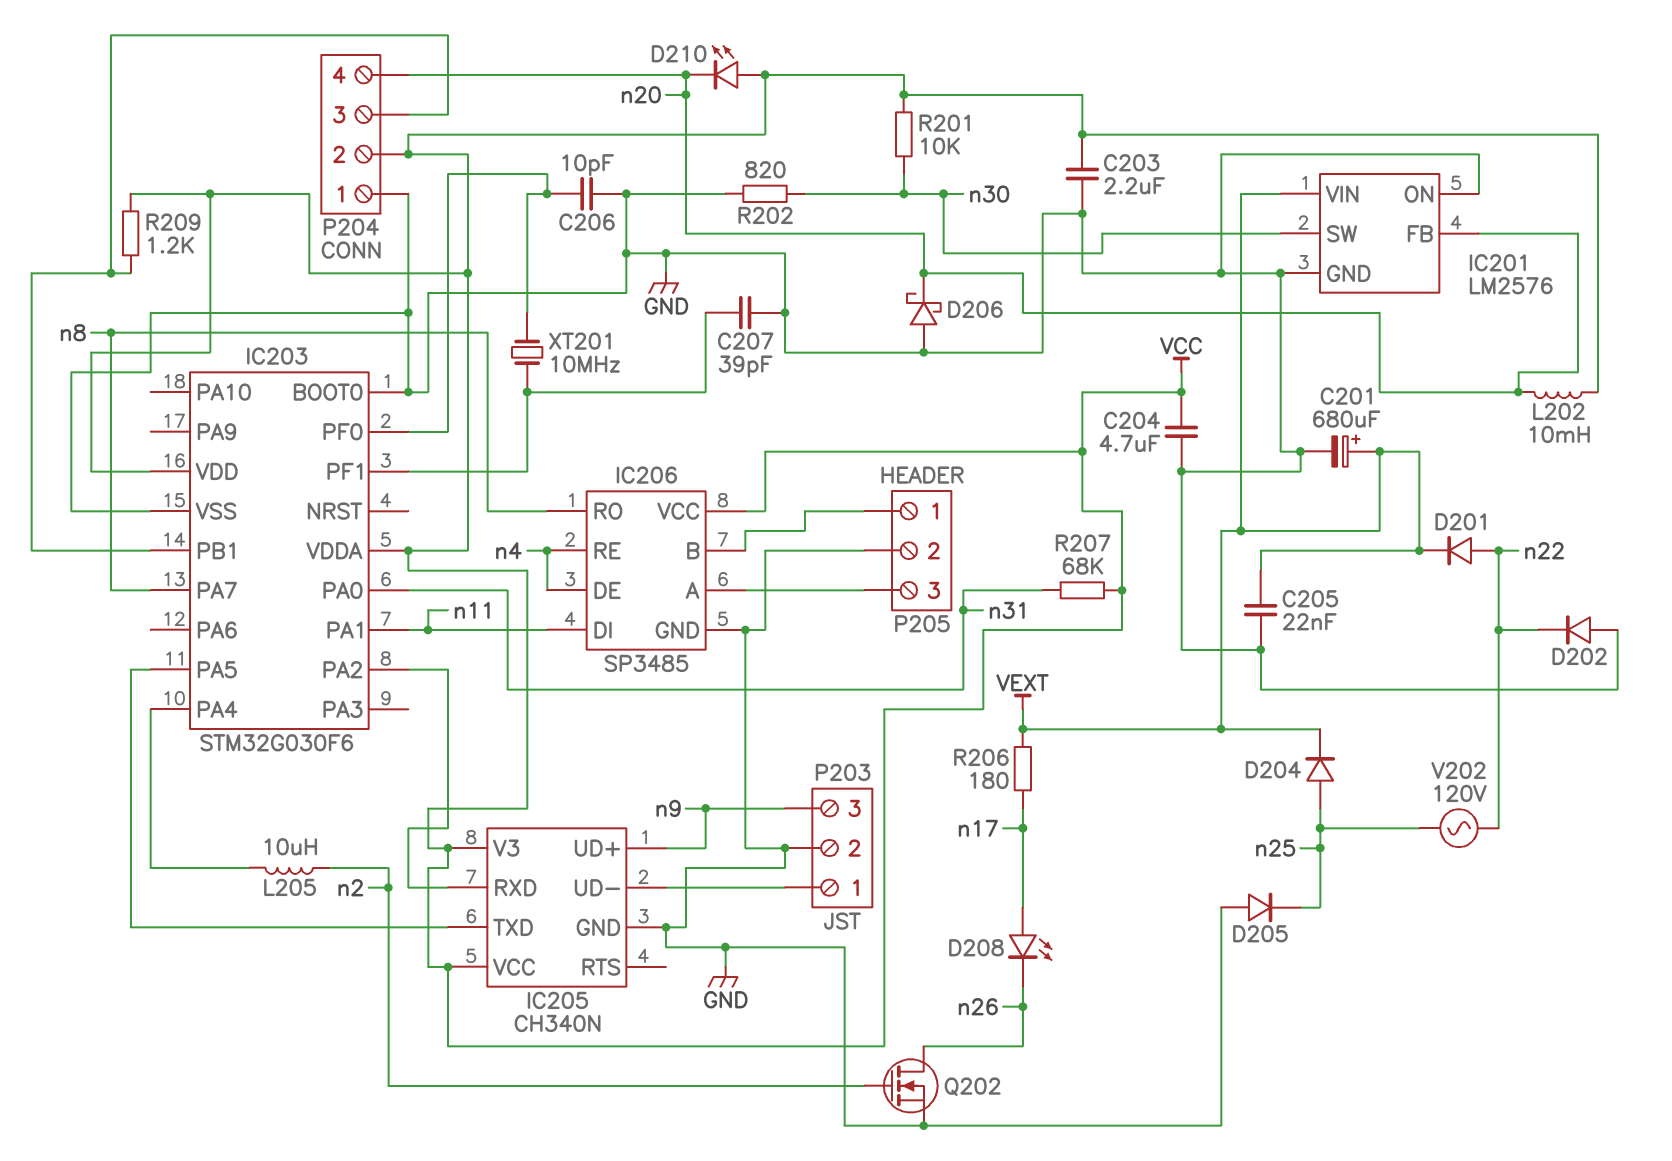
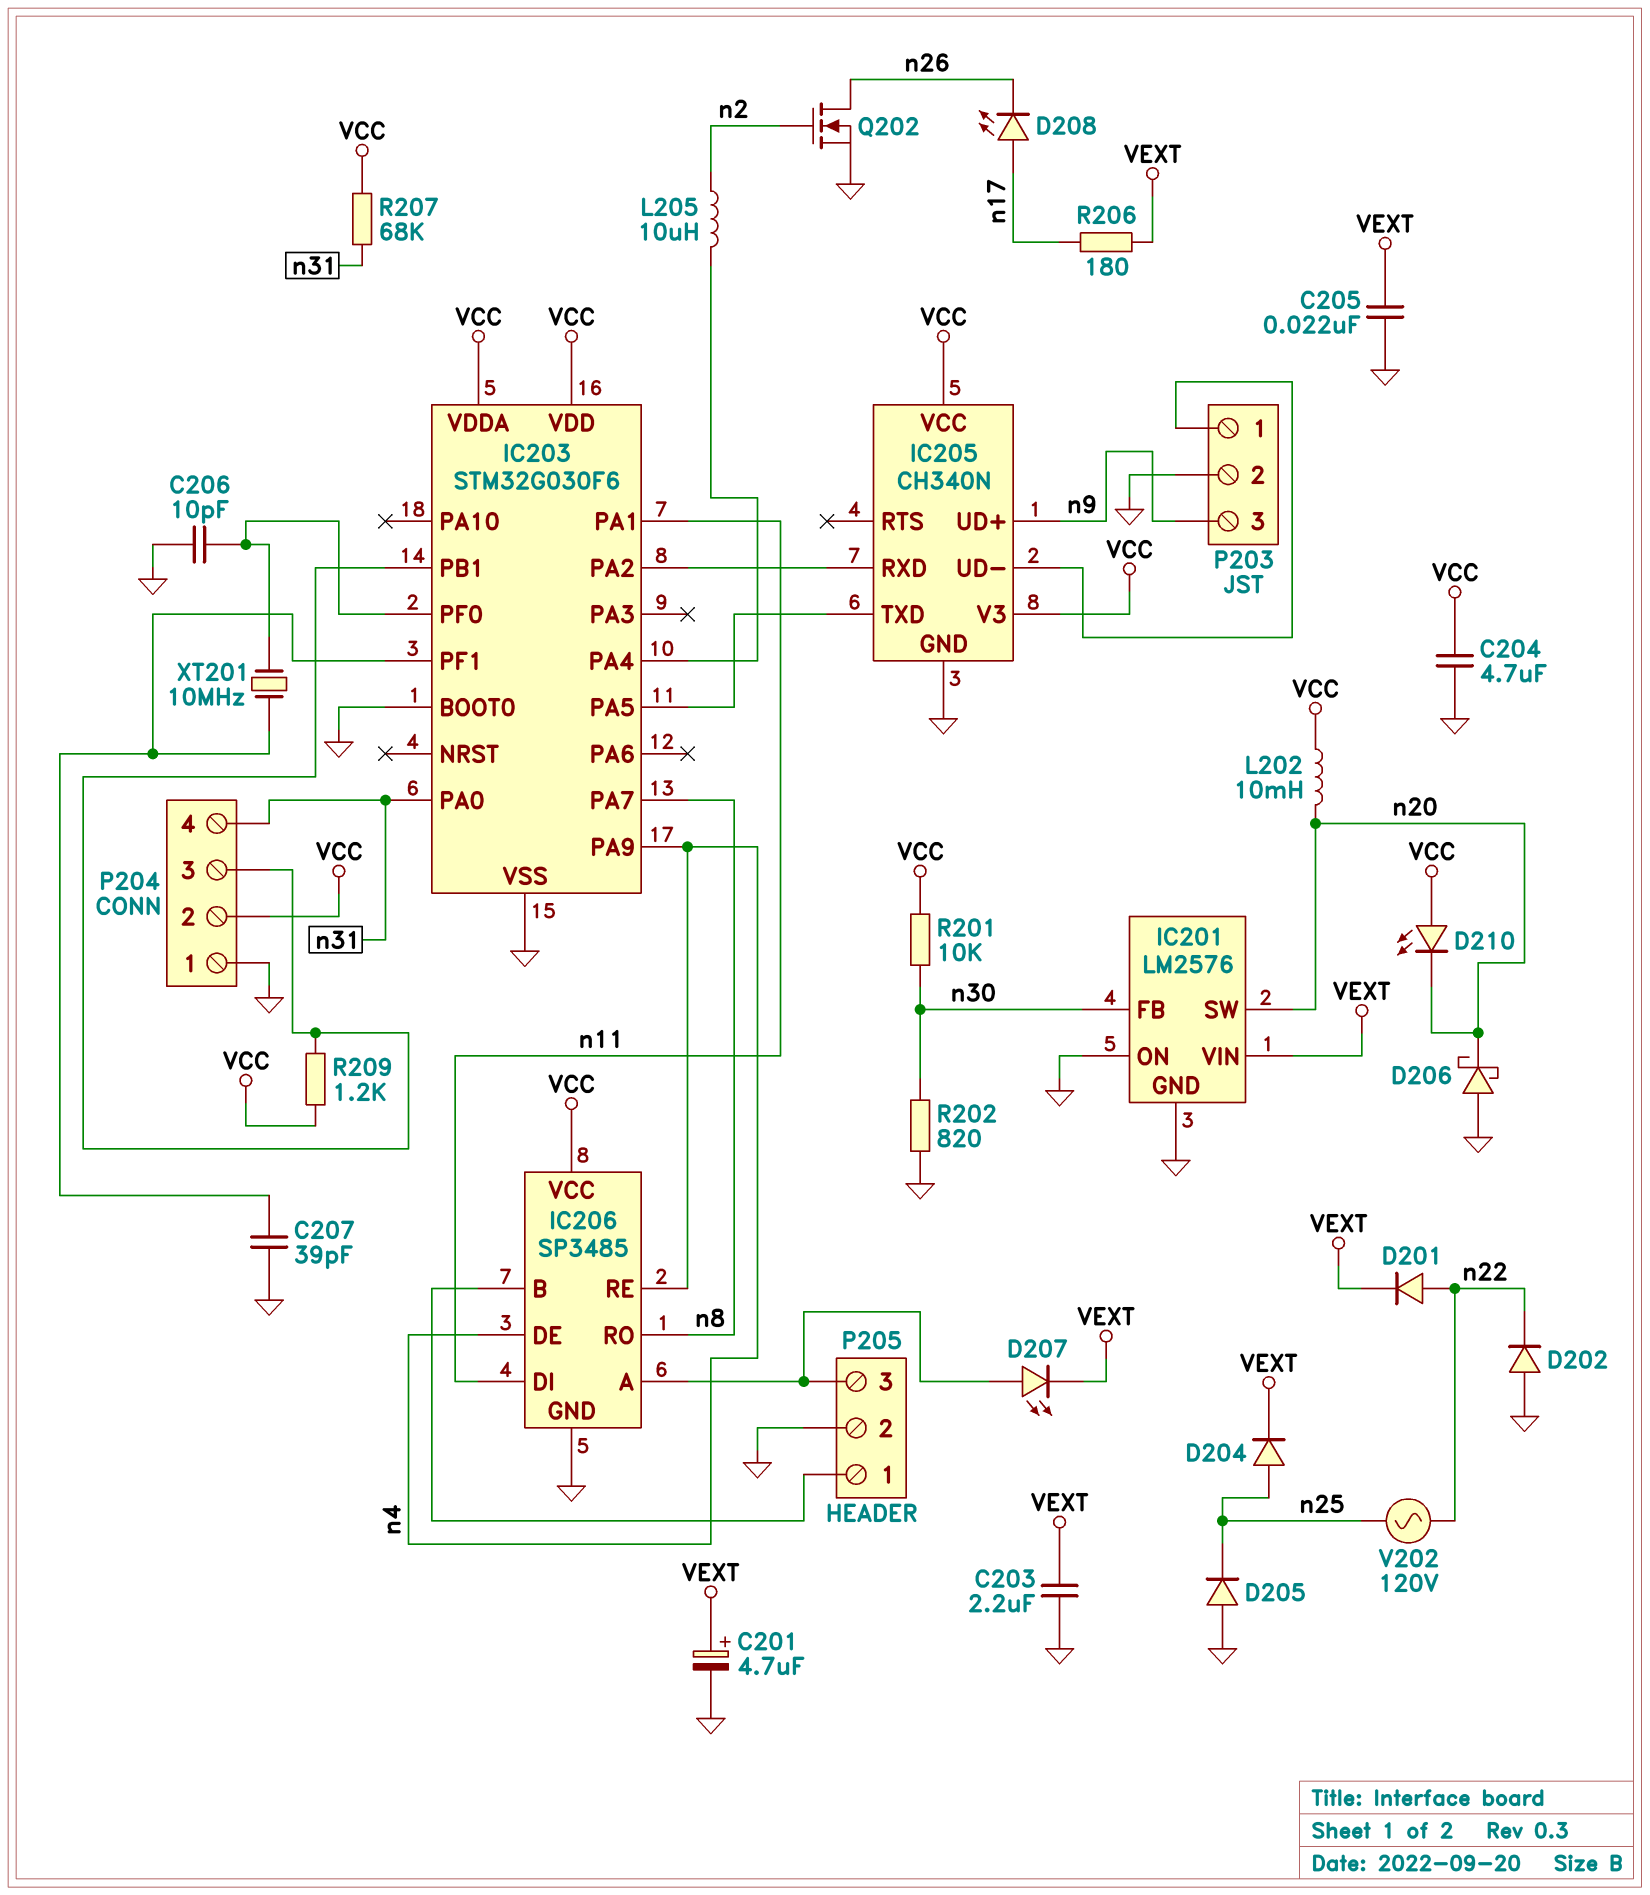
C201: 680uF (plus VEXT, minus GND) -> 4.7uF (plus VEXT, minus GND)
C203: 2.2uF (GND, VCC) -> 2.2uF (GND, VEXT)
D207: none -> LED (A IC206/A, K VEXT)
IC201 pin FB: n20 -> n30
IC201 pin SW: n30 -> n20
IC203 pin PA9: none -> n4
P204 pin 4: n20 -> n31

